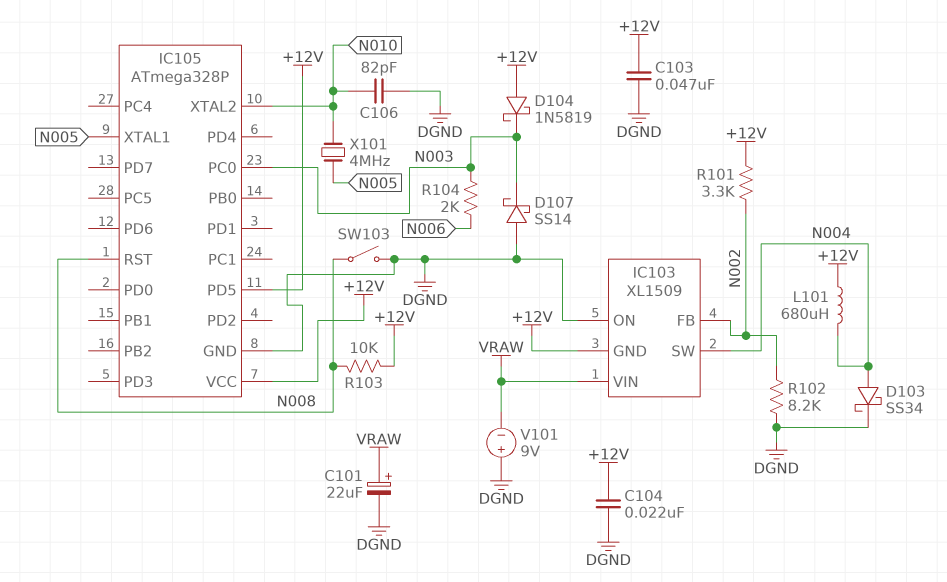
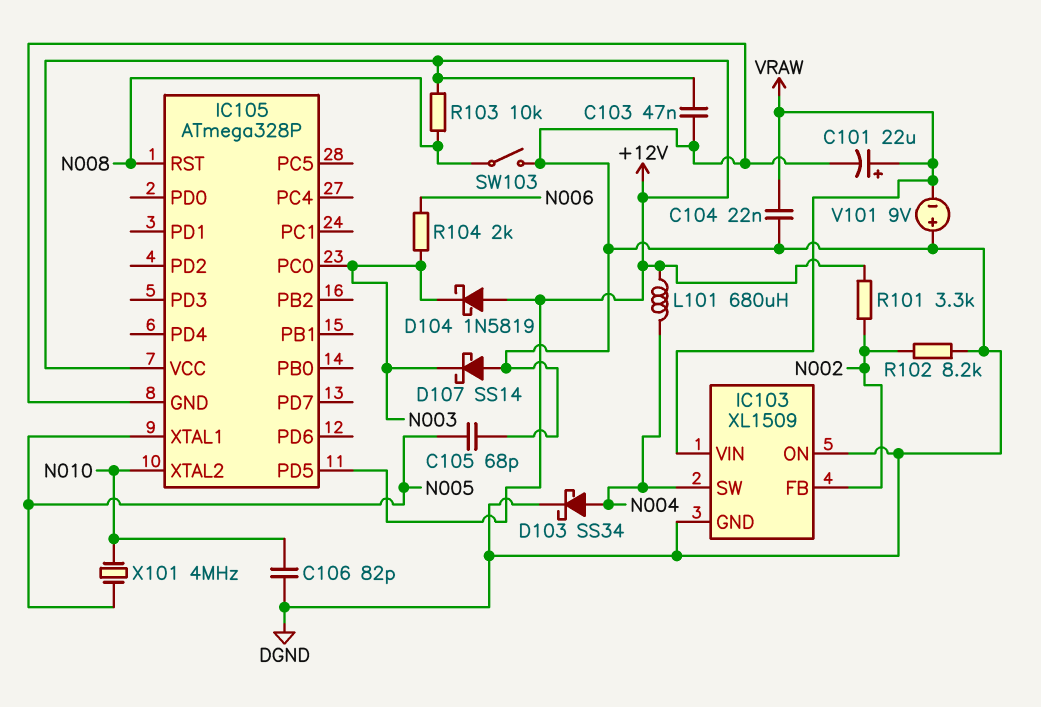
C104: 22nF (+12V, DGND) -> 22nF (DGND, VRAW)
C105: none -> 68pF (DGND, N005)
IC103 pin GND: +12V -> DGND

